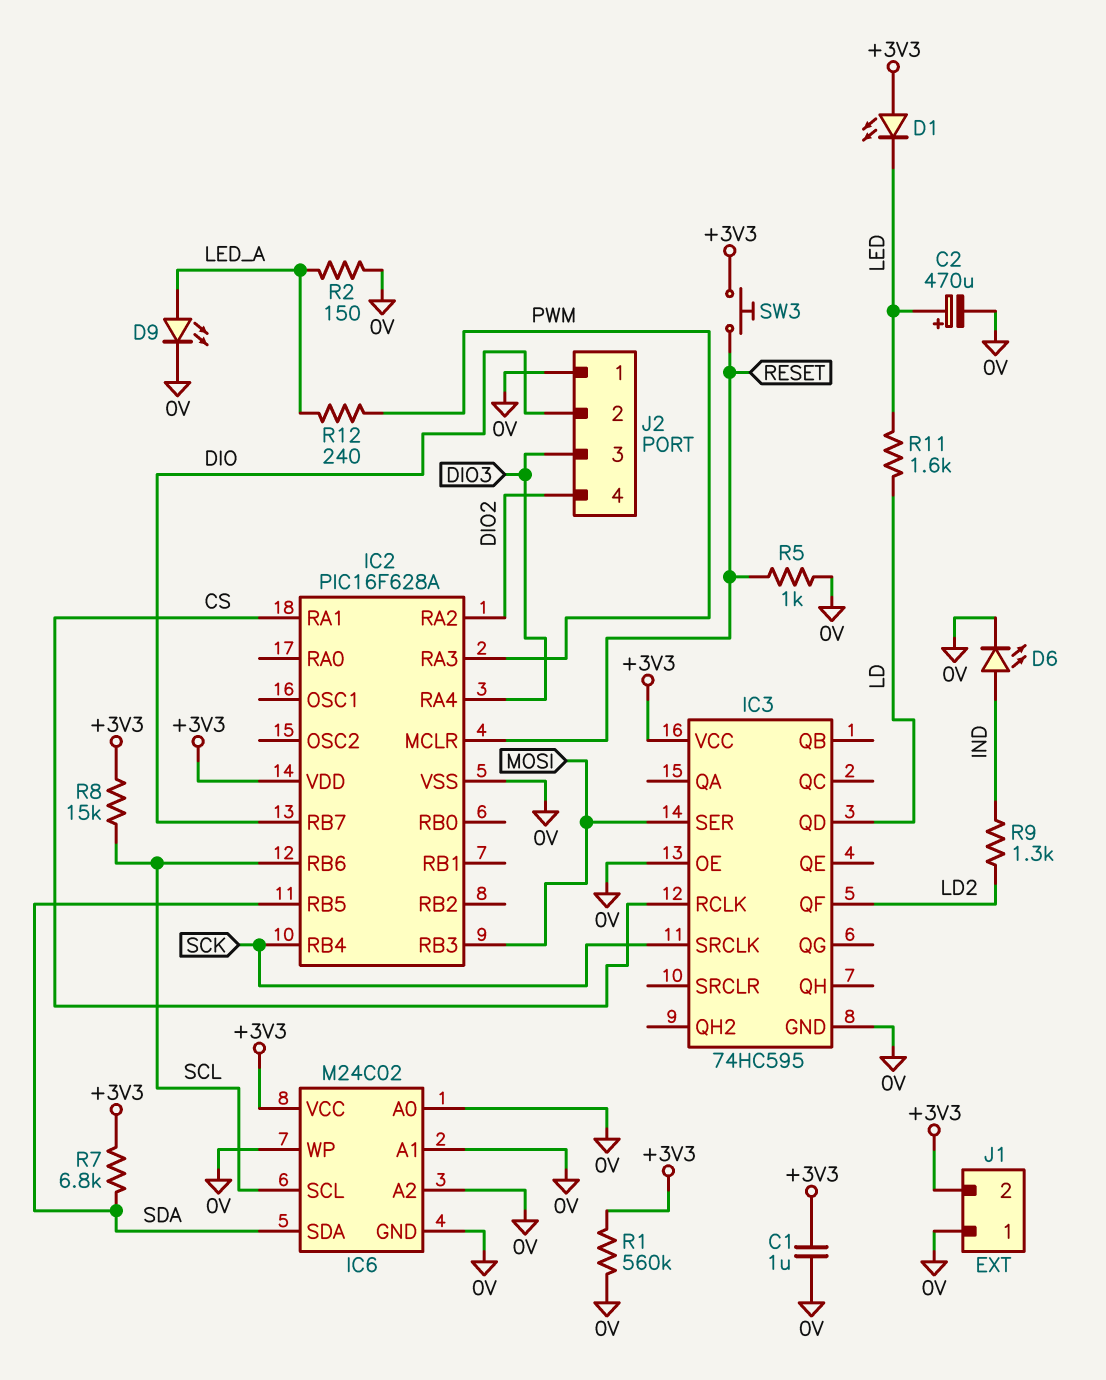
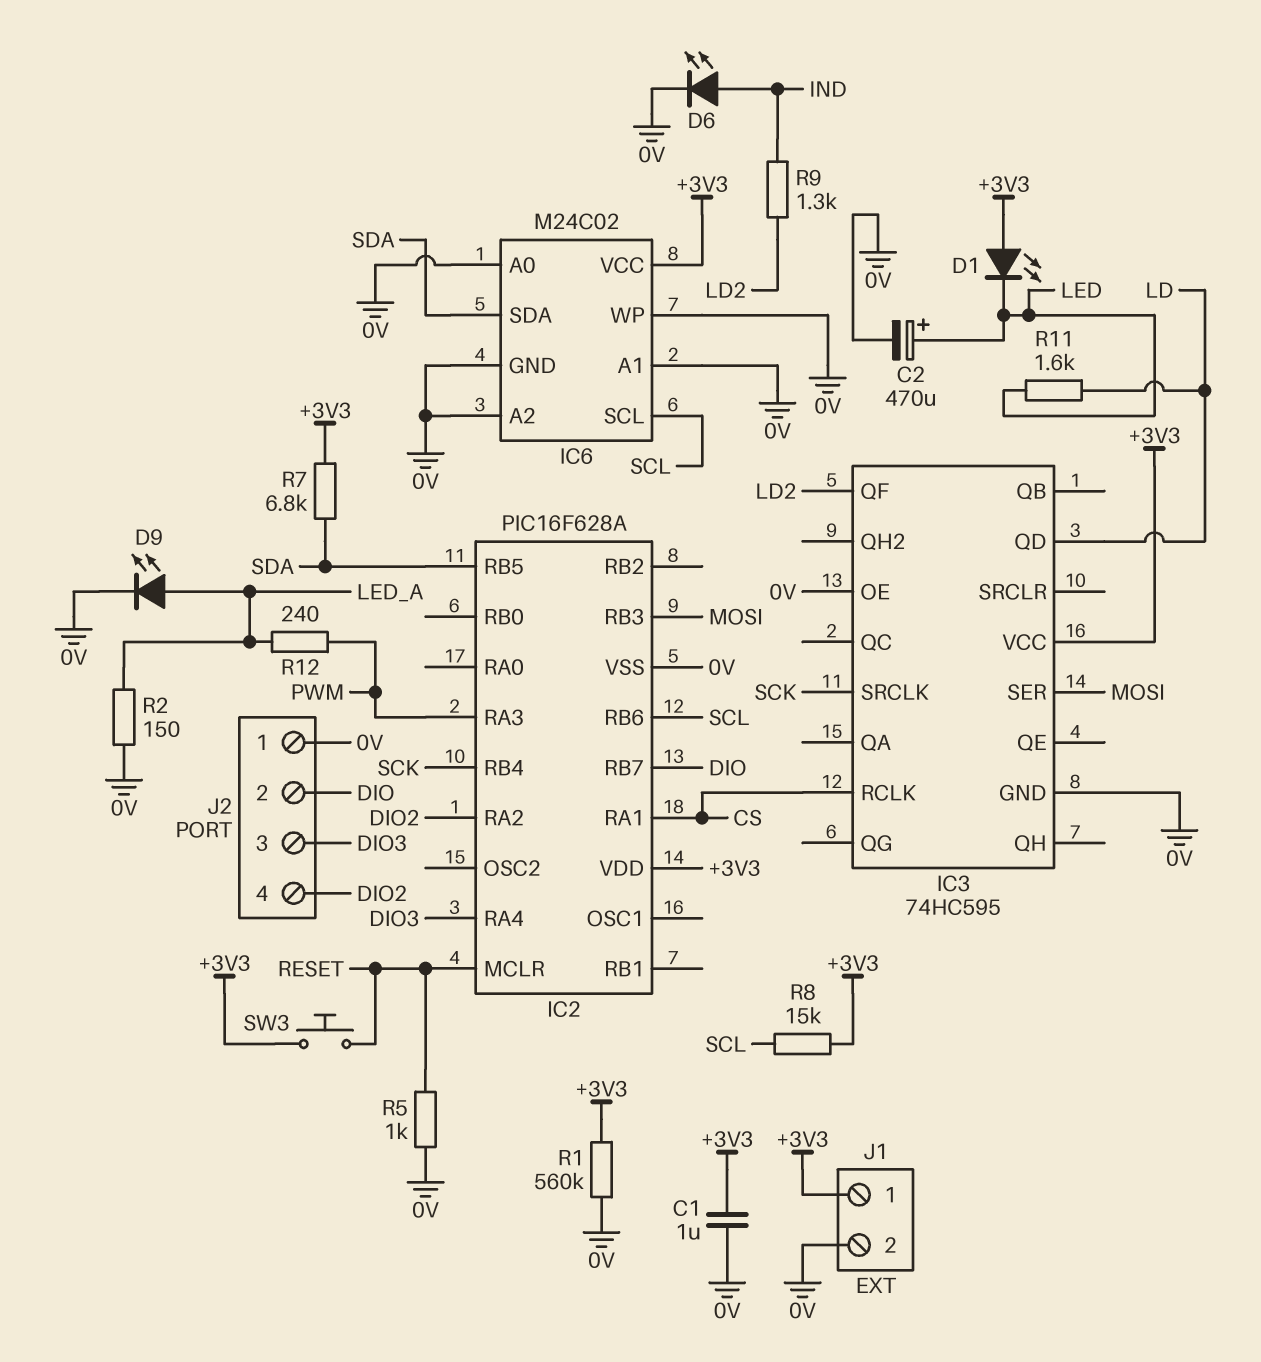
J1 pin 1: 0V -> +3V3
J1 pin 2: +3V3 -> 0V

